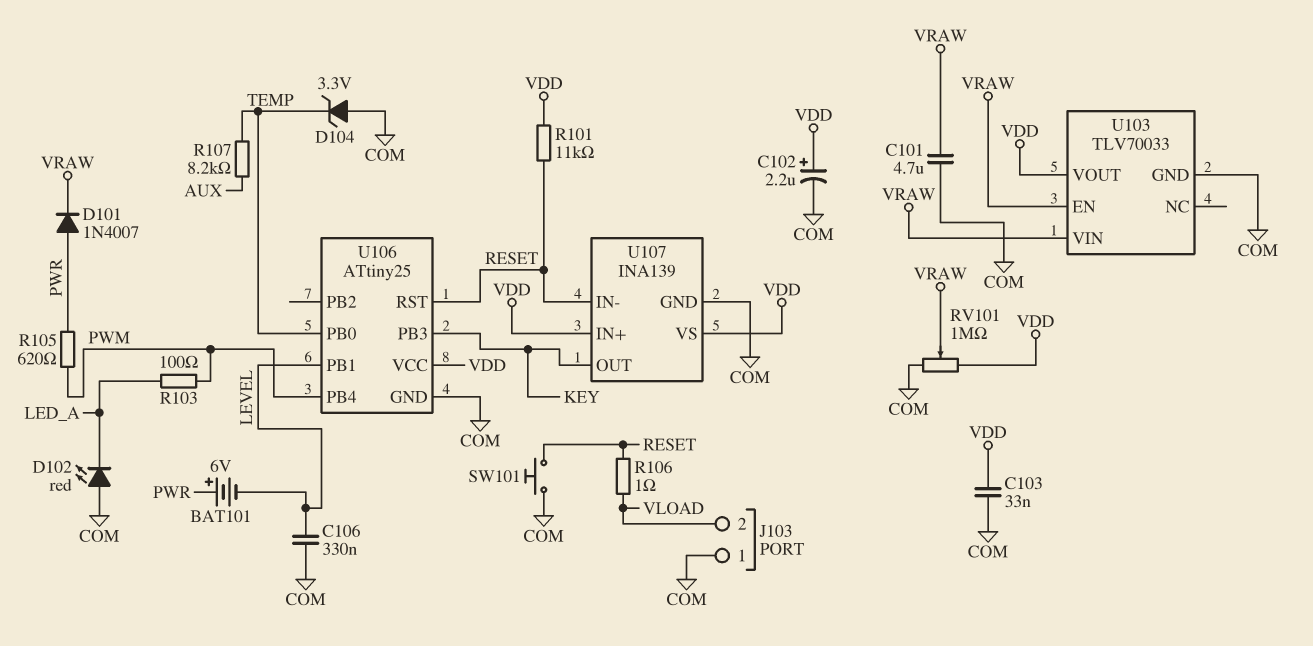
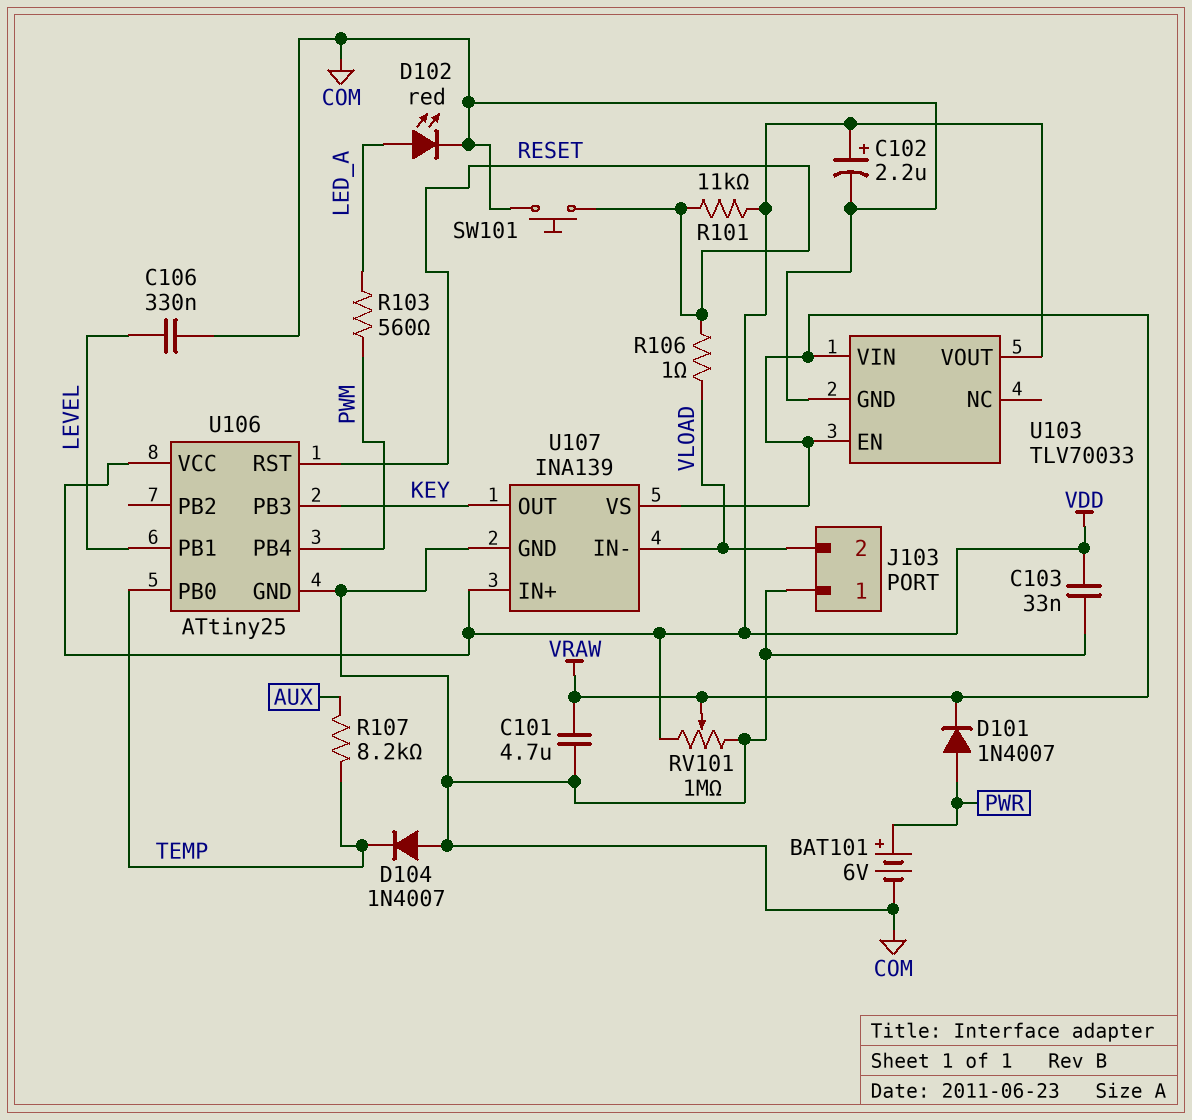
BAT101: 6V (plus PWR, minus LEVEL) -> 6V (plus PWR, minus COM)
D102: LED red (A COM, K LED_A) -> LED red (A LED_A, K COM)
D104: zener 3.3V (A COM, K TEMP) -> diode 1N4007 (A COM, K TEMP)
R103: 100 (LED_A, PWM) -> 560 (LED_A, PWM)
R105: 620 (PWM, PWR) -> none
U107 pin IN-: RESET -> VLOAD
U107 pin VS: VDD -> VRAW

